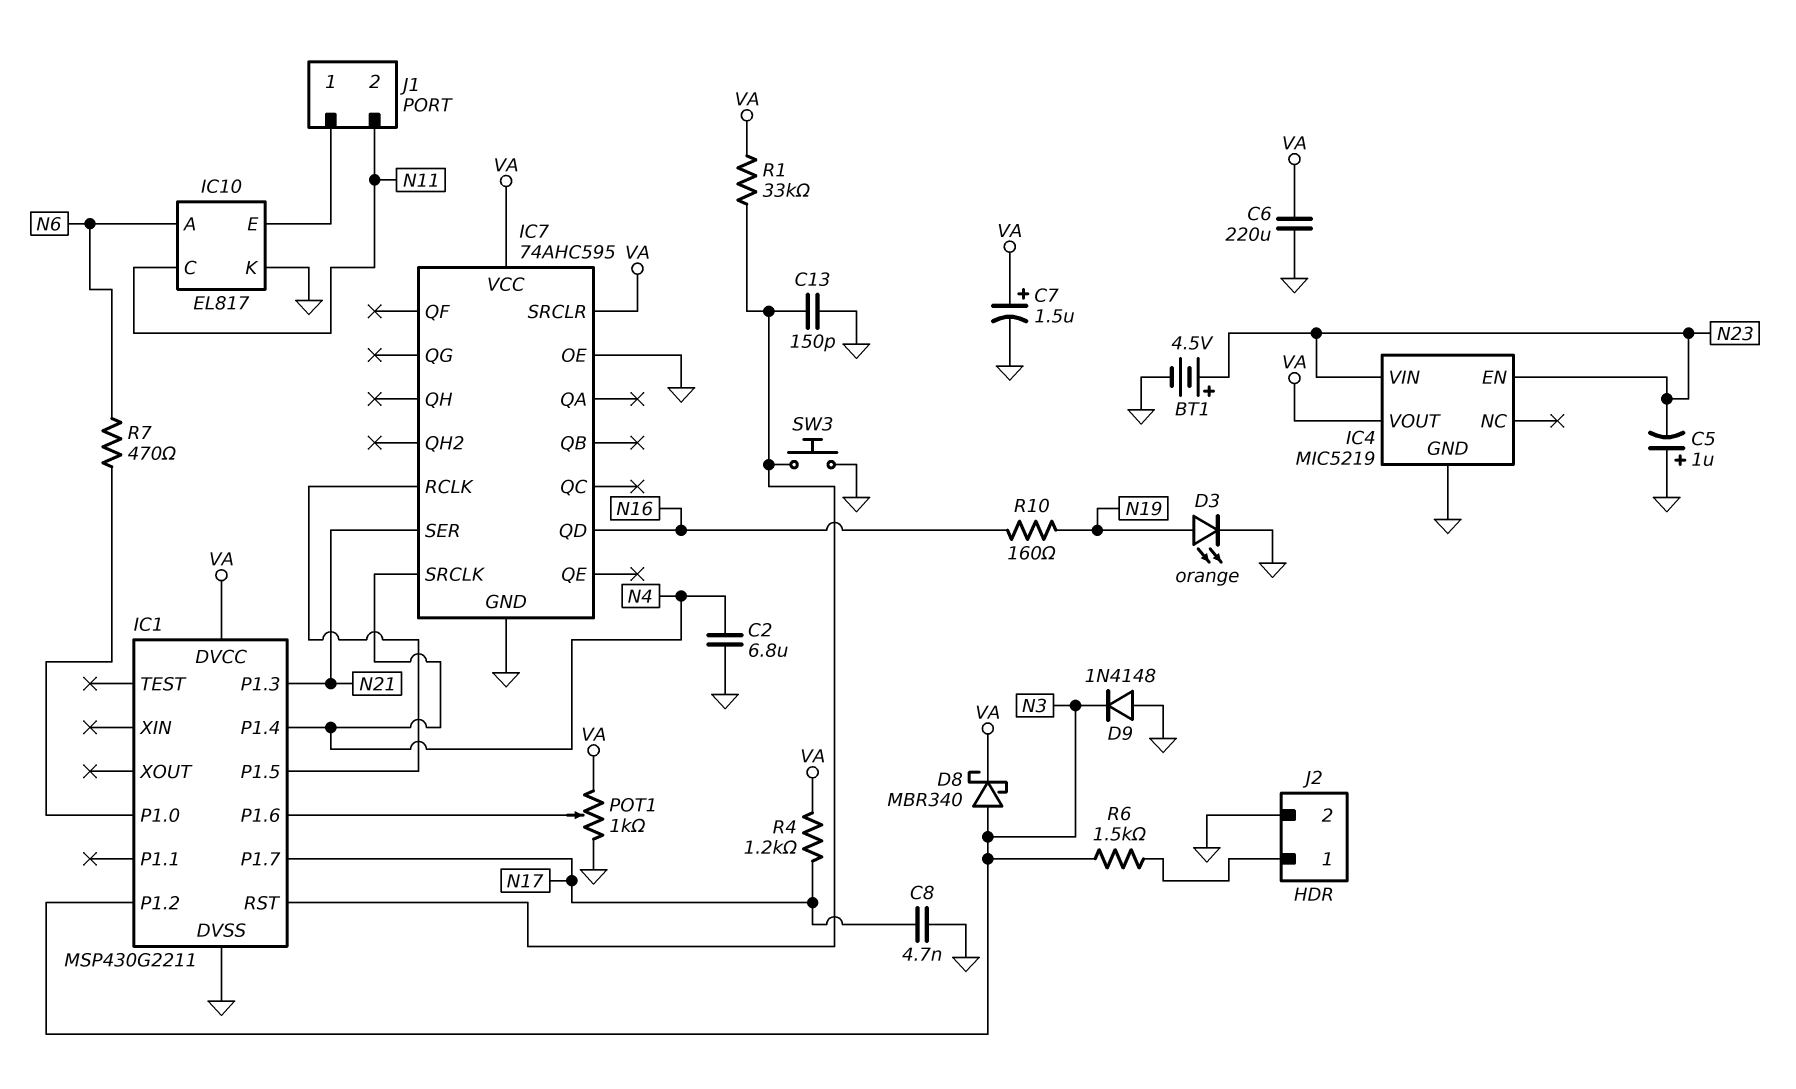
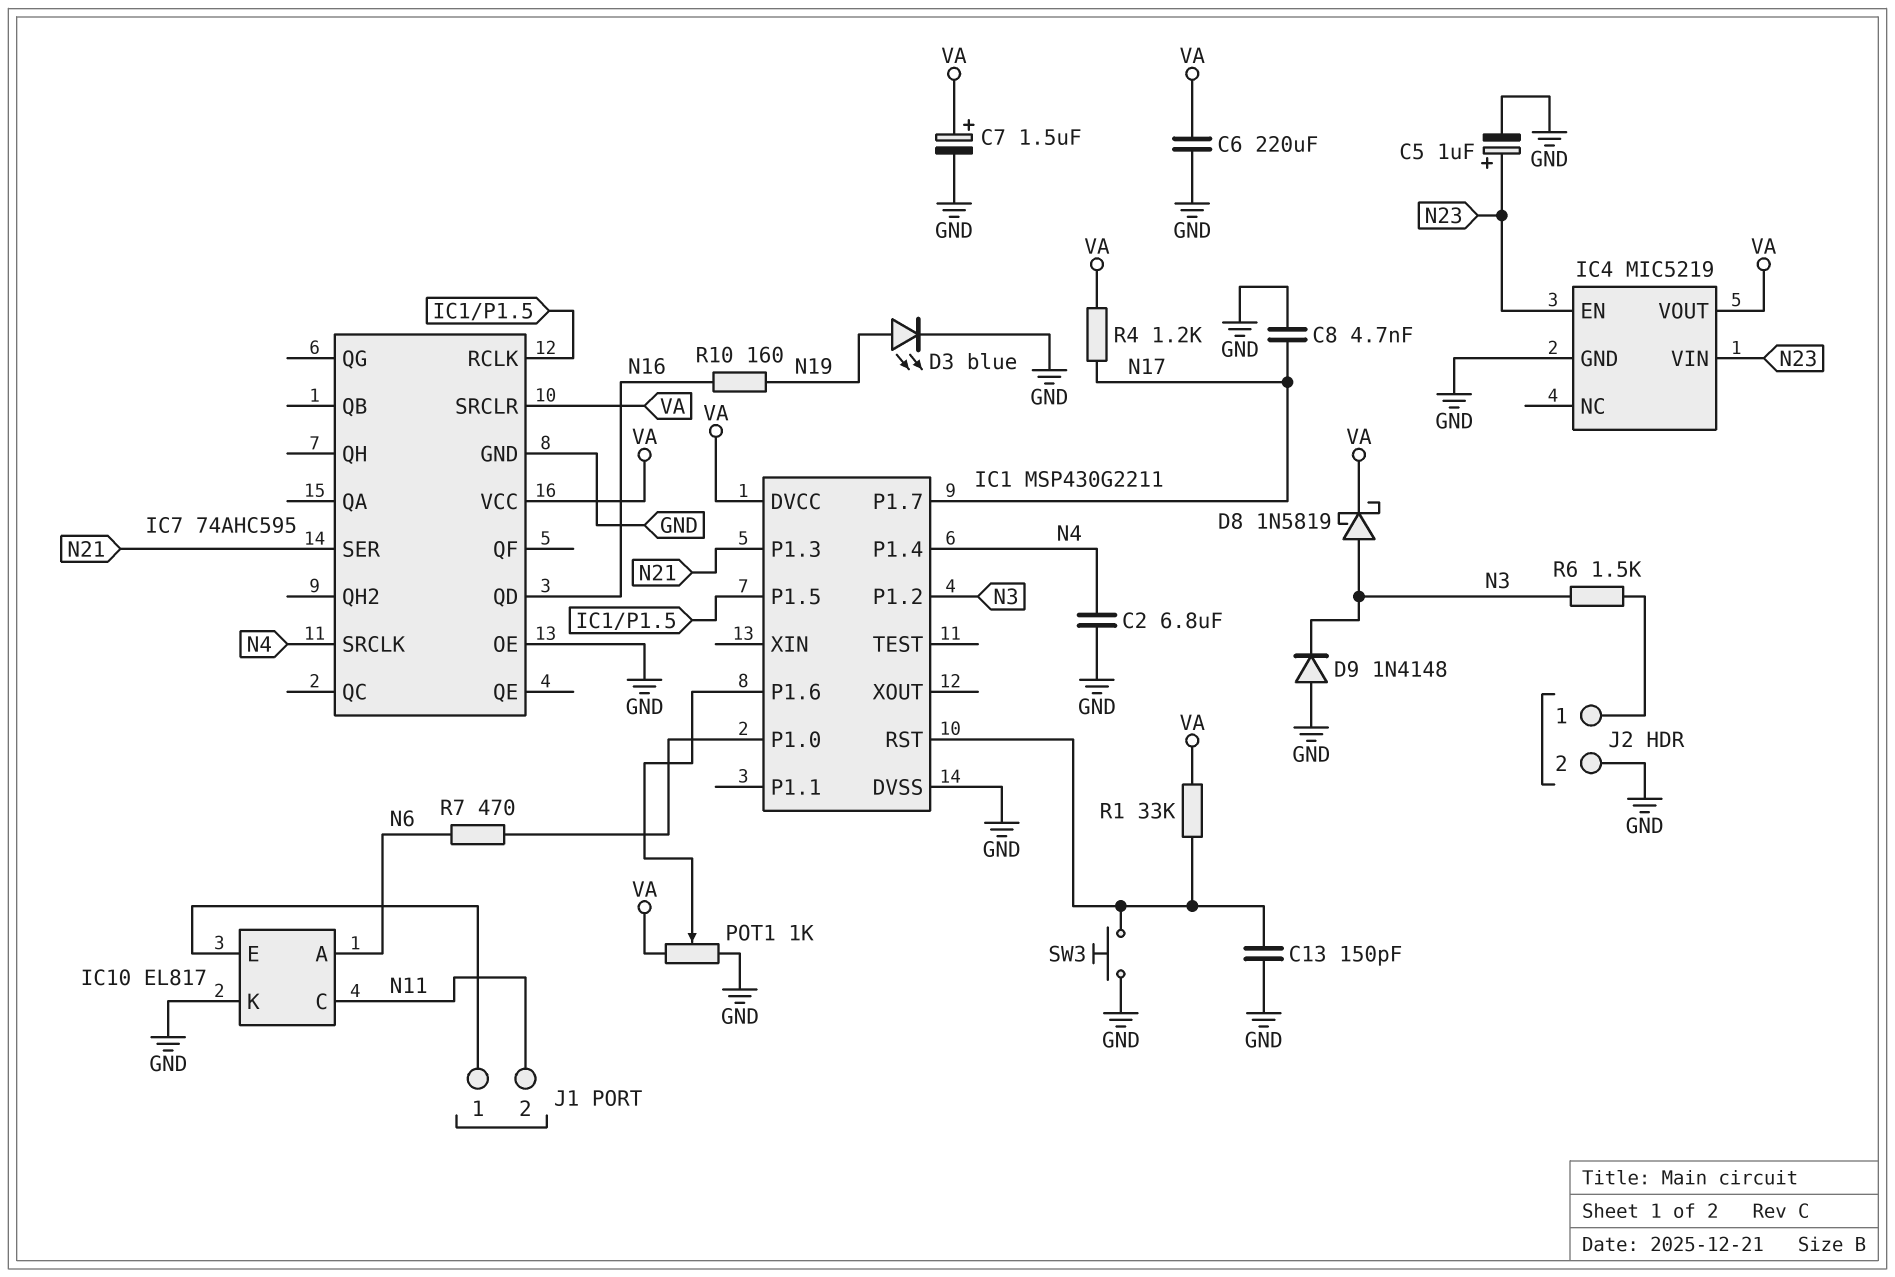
BT1: 4.5V (plus N23, minus GND) -> none
C5: 1uF (plus GND, minus N23) -> 1uF (plus N23, minus GND)
D3: LED orange (A N19, K GND) -> LED blue (A N19, K GND)
D8: schottky MBR340 (A N3, K VA) -> schottky 1N5819 (A N3, K VA)

